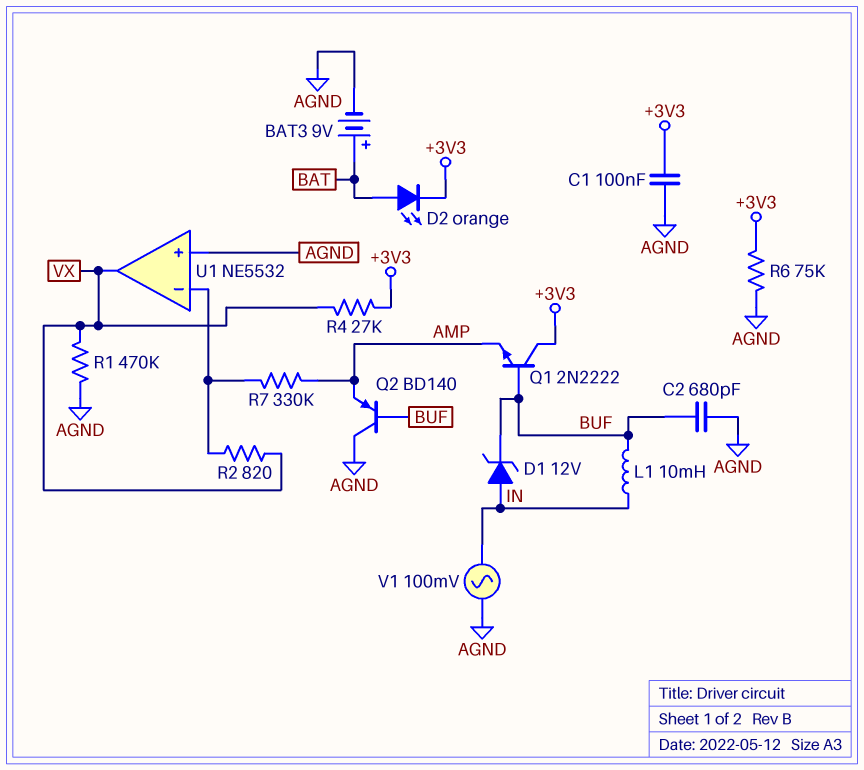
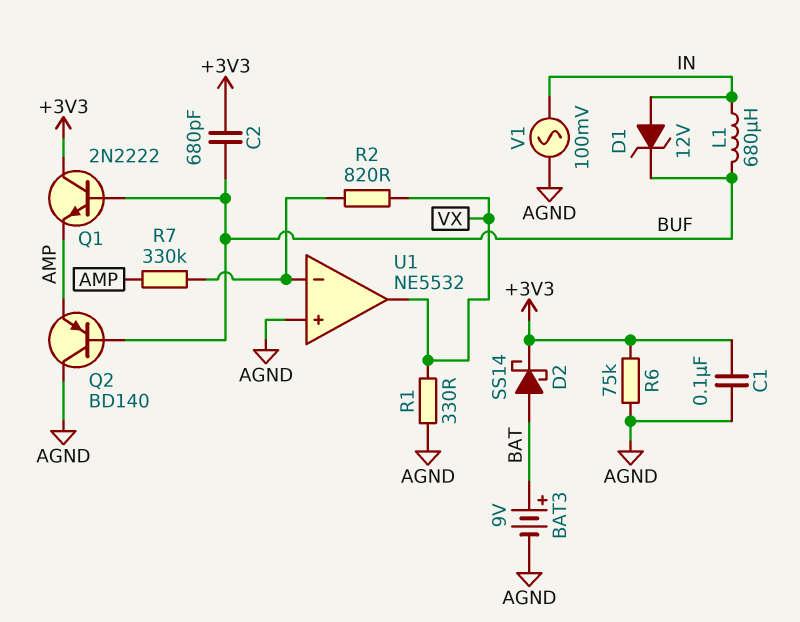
C2: 680pF (AGND, BUF) -> 680pF (+3V3, BUF)
D2: LED orange (A BAT, K +3V3) -> schottky SS14 (A BAT, K +3V3)
L1: 10mH (BUF, IN) -> 680uH (BUF, IN)
R1: 470k (AGND, VX) -> 330 (AGND, VX)
R4: 27k (+3V3, VX) -> none

